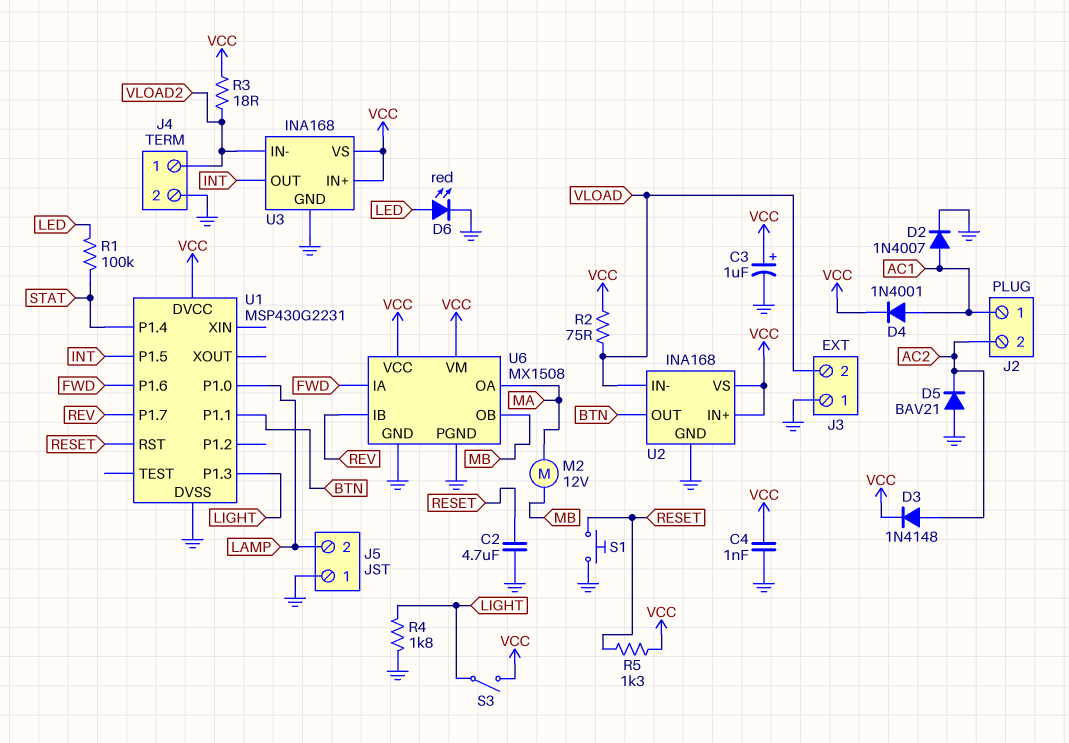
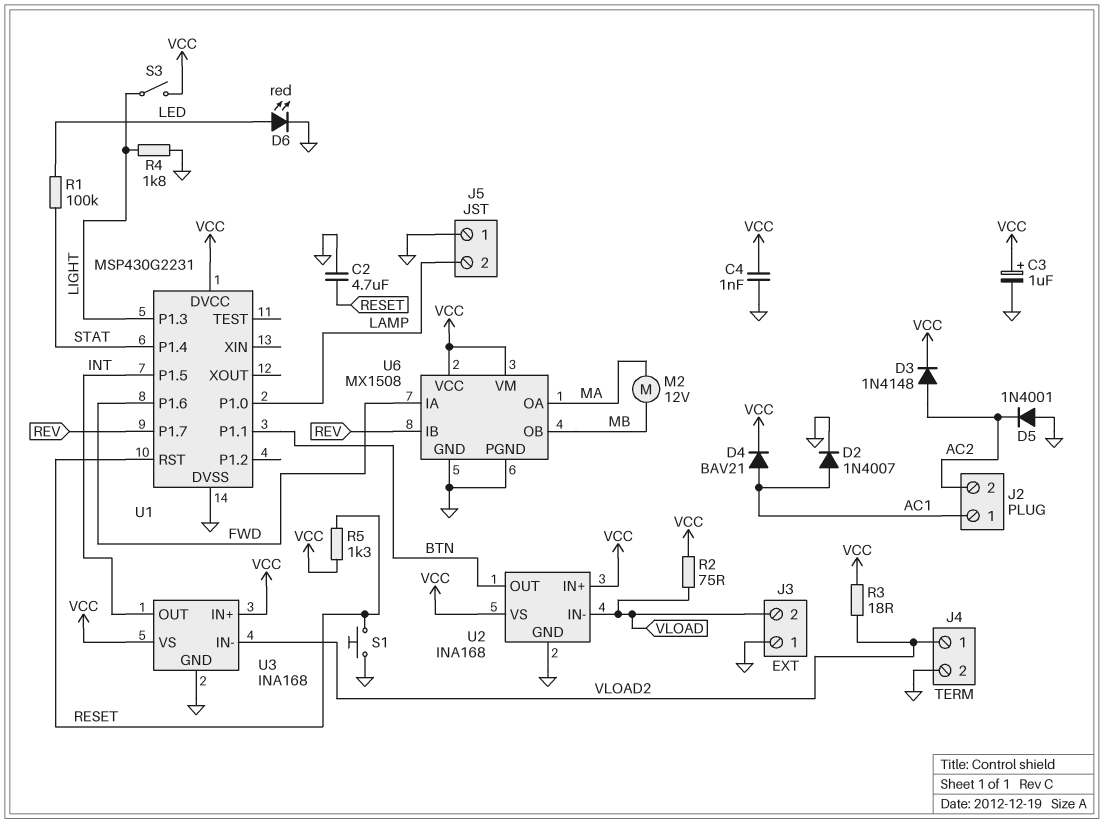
D4: diode 1N4001 (A AC1, K VCC) -> diode BAV21 (A AC1, K VCC)
D5: diode BAV21 (A GND, K AC2) -> diode 1N4001 (A GND, K AC2)

